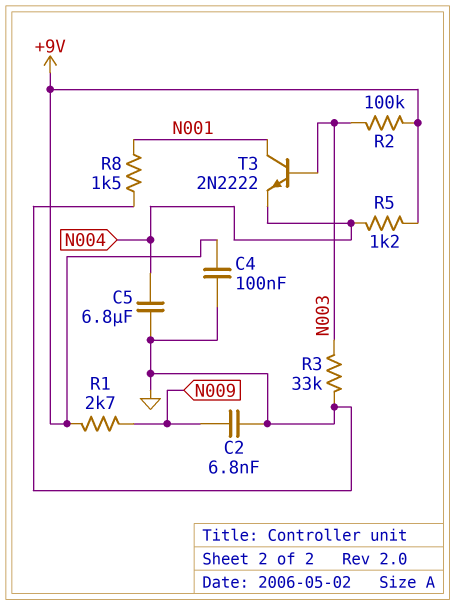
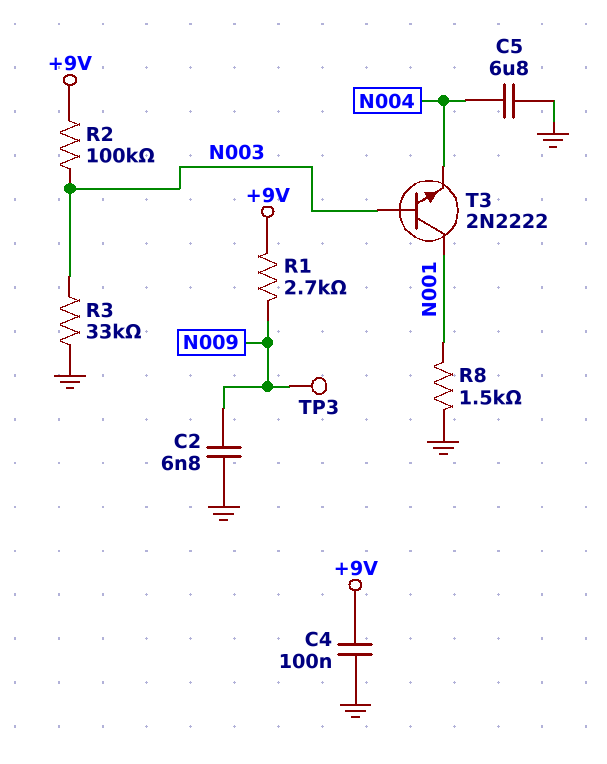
R5: 1.2k (+9V, N004) -> none
TP3: none -> test point (N009)

